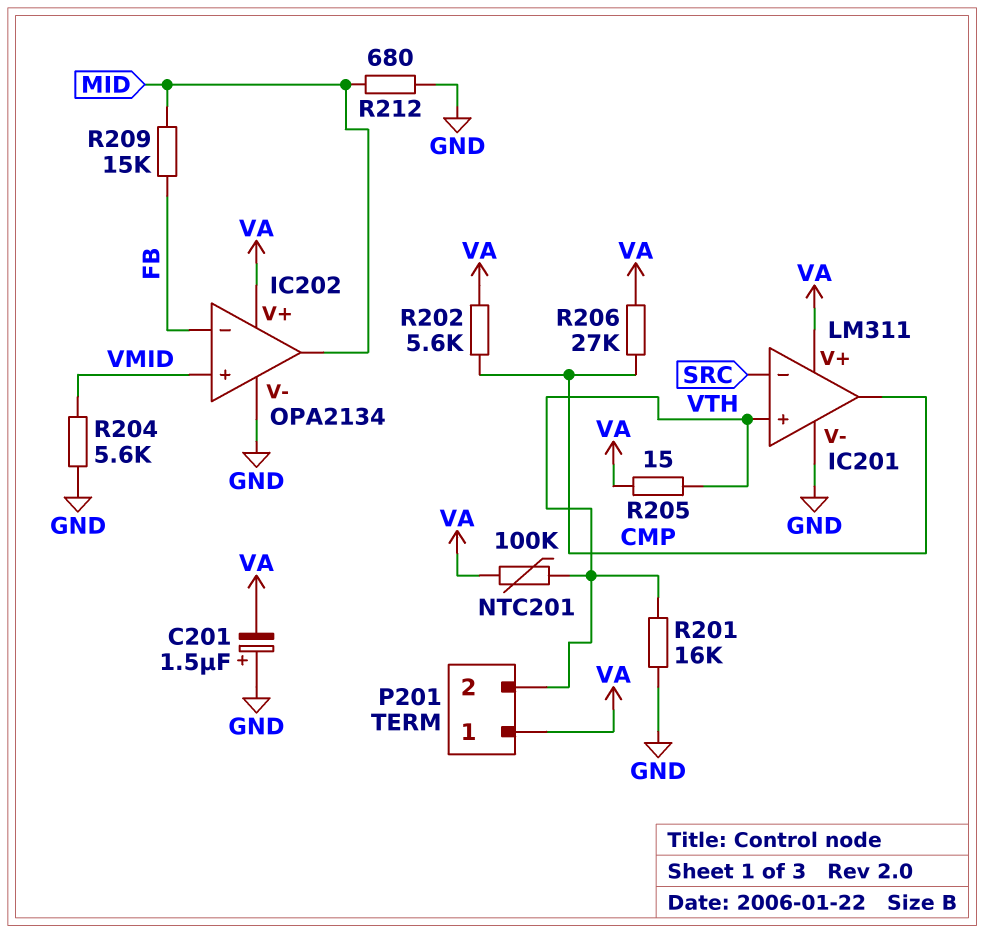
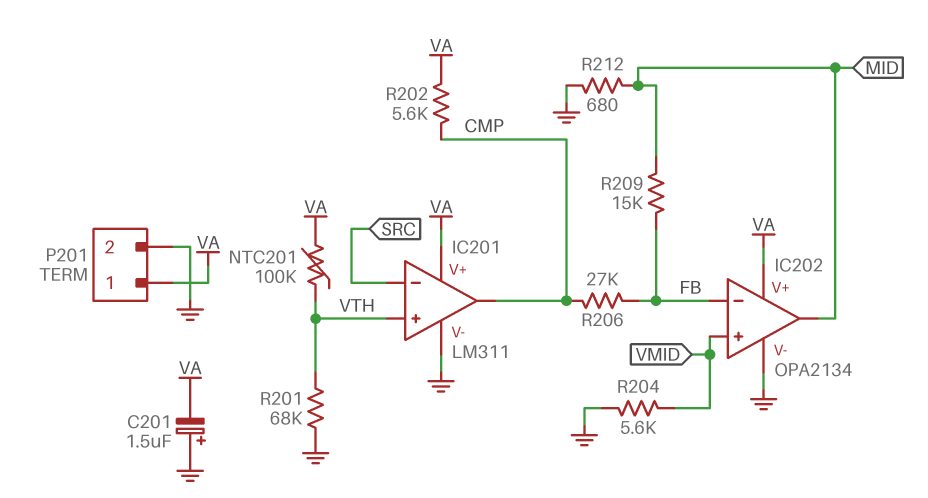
P201 pin 2: VTH -> GND
R201: 16k (GND, VTH) -> 68k (GND, VTH)
R205: 15 (VA, VTH) -> none
R206: 27k (CMP, VA) -> 27k (CMP, FB)

